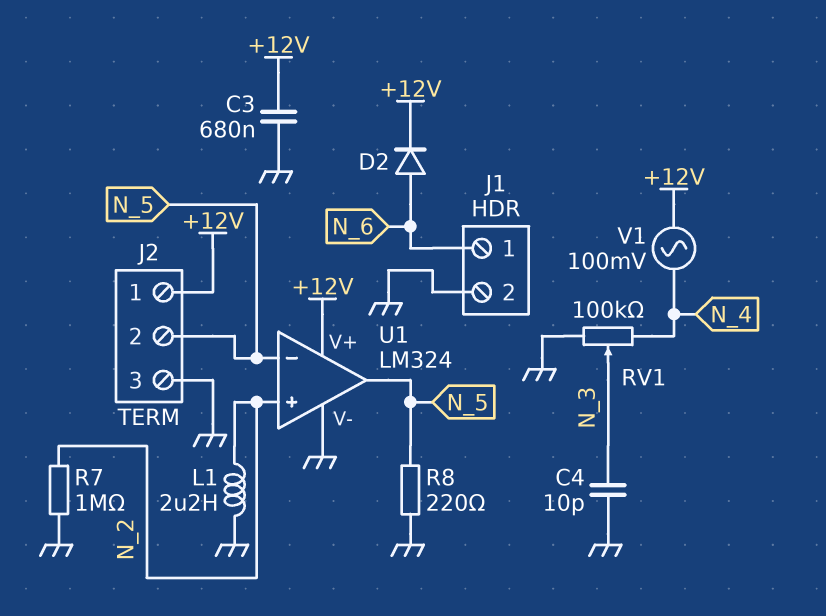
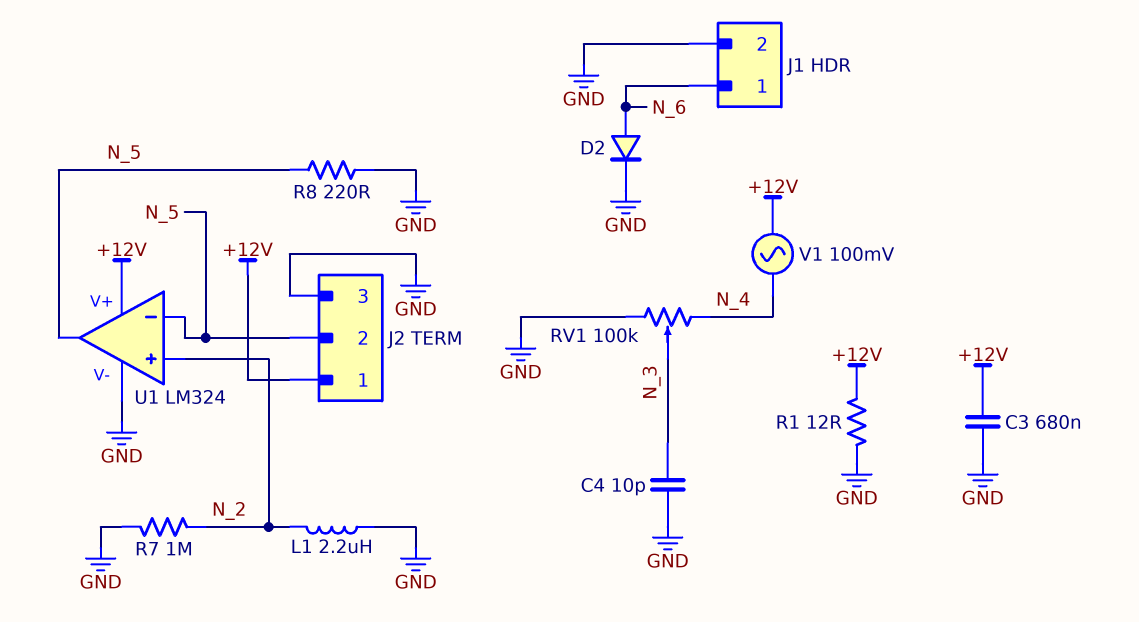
D2: diode (A N_6, K +12V) -> diode (A N_6, K GND)
R1: none -> 12 (+12V, GND)

